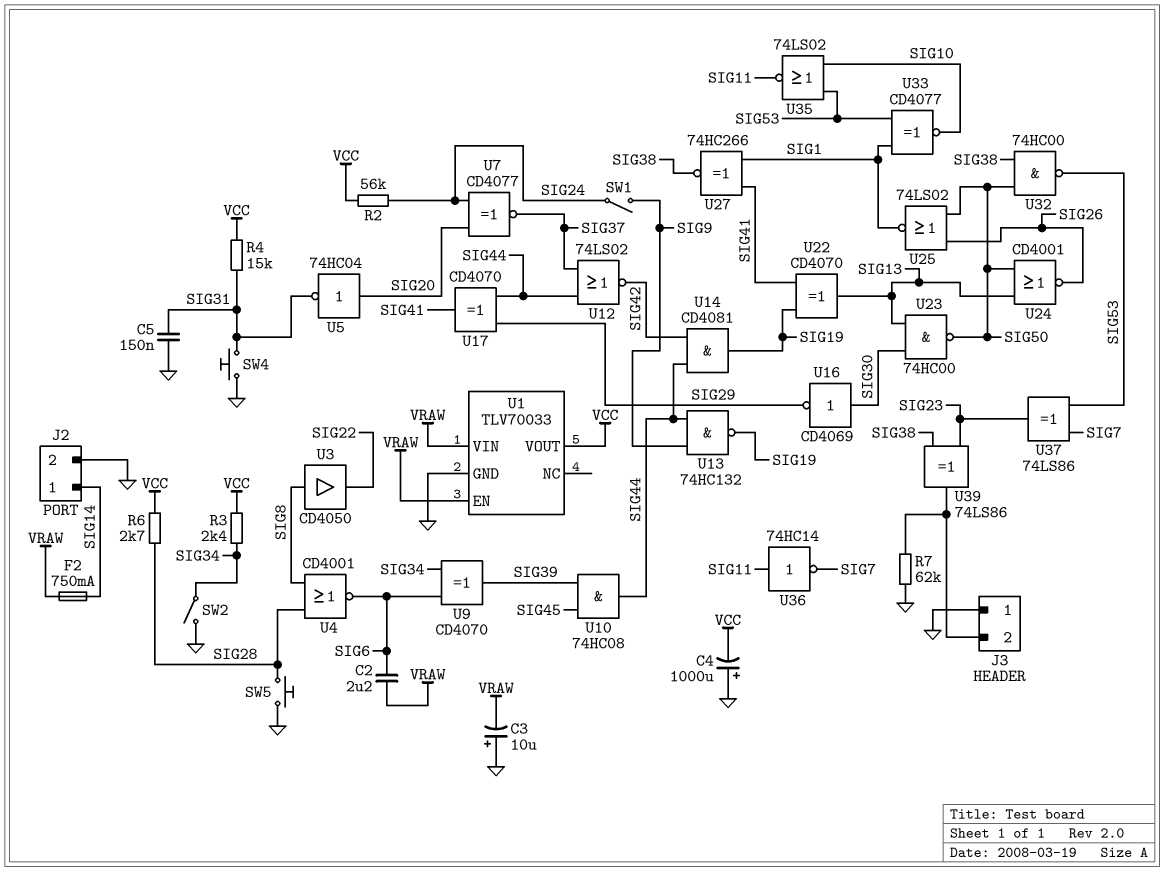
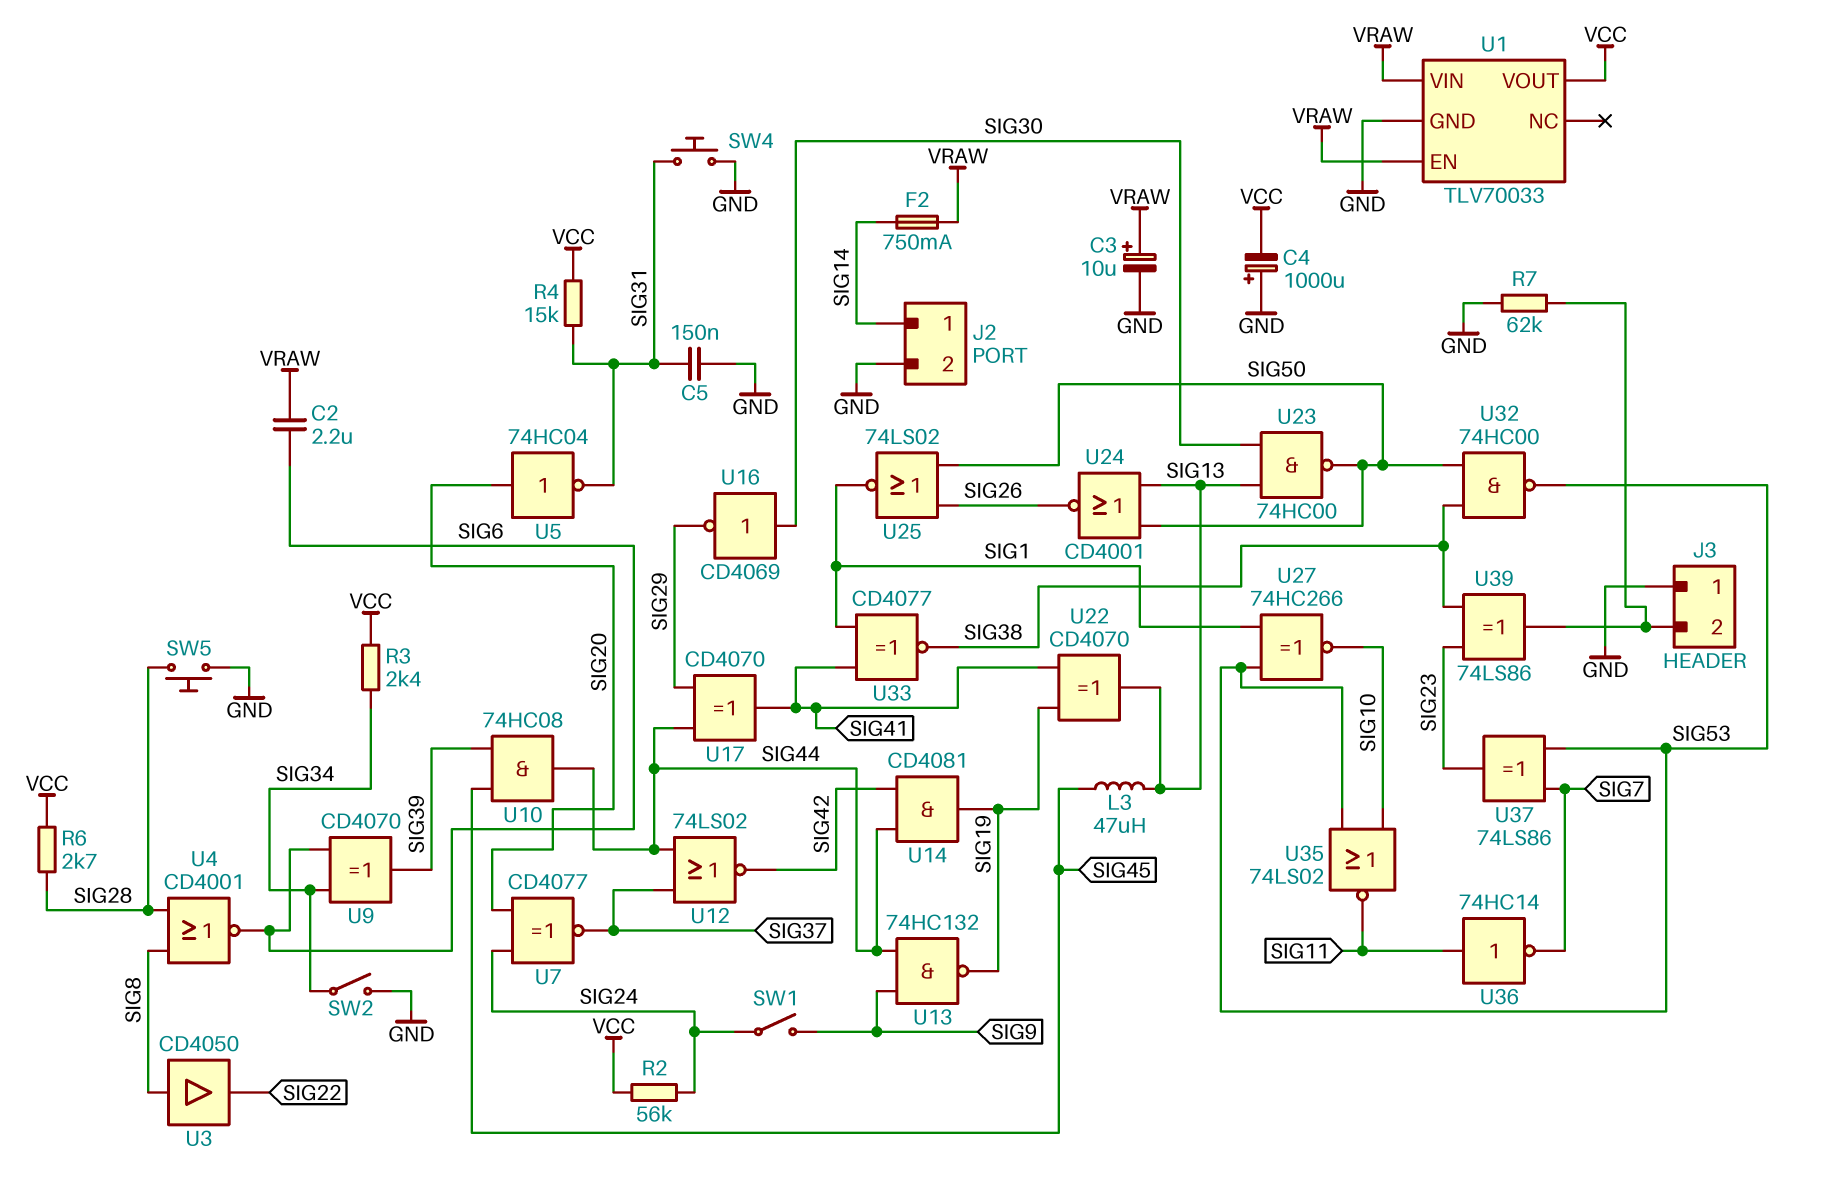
C3: 10uF (plus GND, minus VRAW) -> 10uF (plus VRAW, minus GND)
L3: none -> 47uH (SIG13, SIG45)
U27: XNOR 74HC266 (in SIG1, in SIG41, out SIG38) -> XNOR 74HC266 (in SIG1, in SIG53, out SIG10)
U33: XNOR CD4077 (in SIG1, in SIG53, out SIG10) -> XNOR CD4077 (in SIG1, in SIG41, out SIG38)

